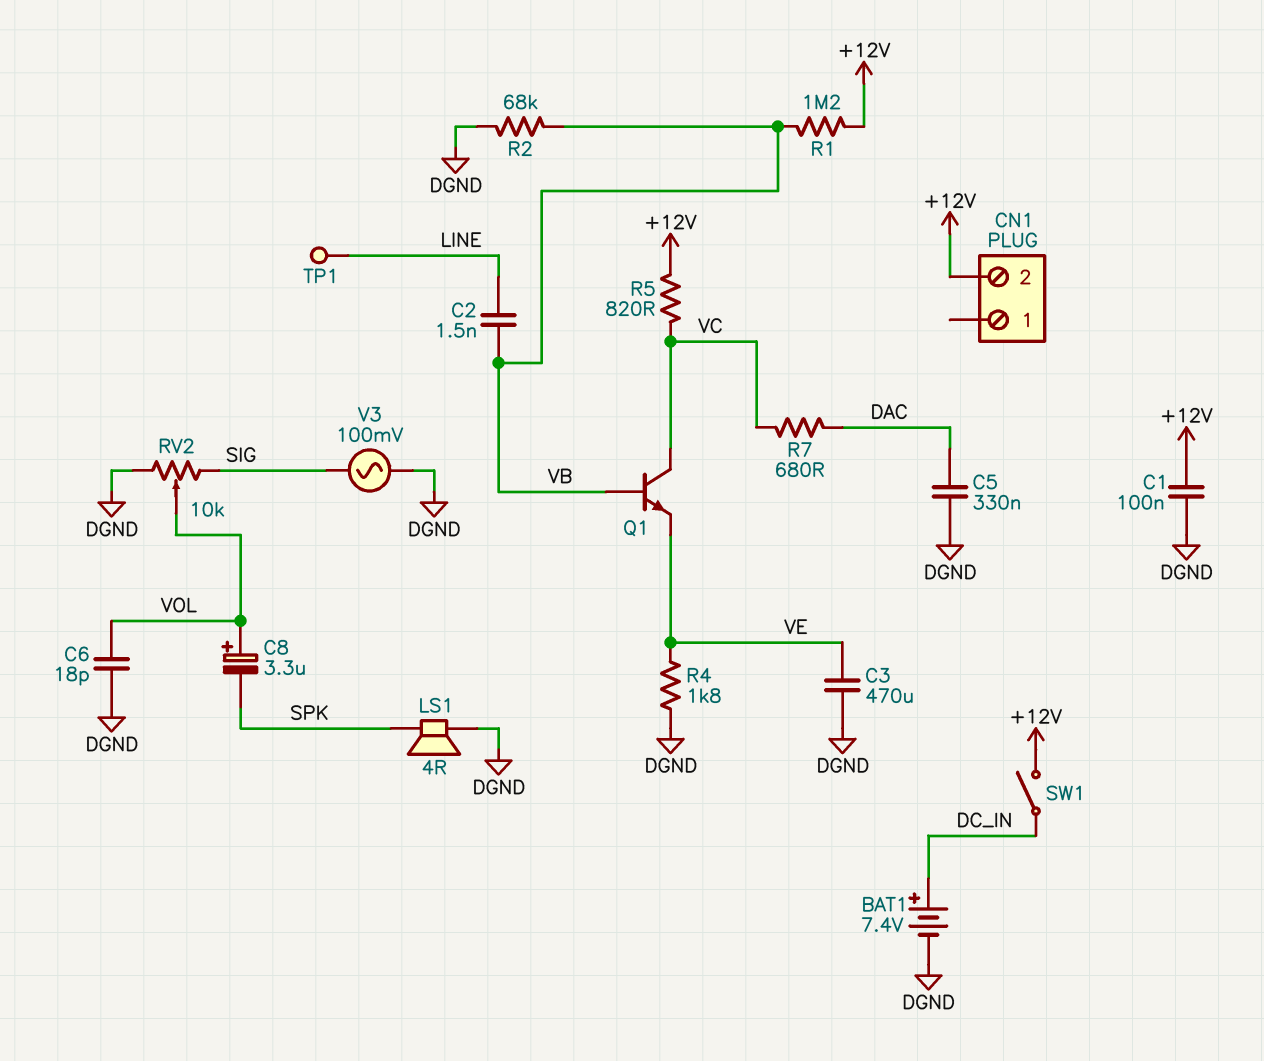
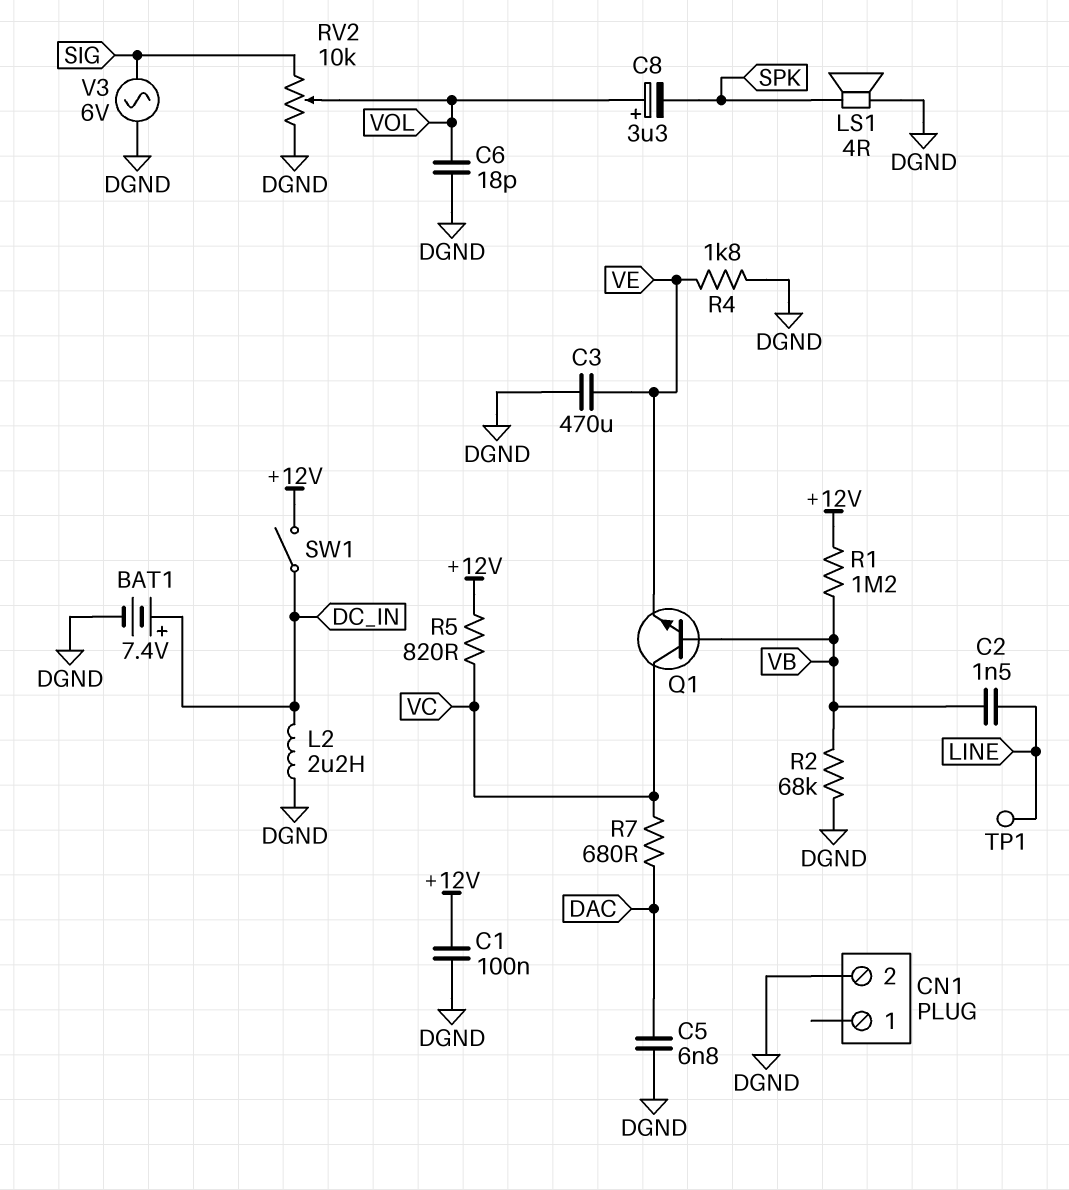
C5: 330nF (DAC, DGND) -> 6.8nF (DAC, DGND)
CN1 pin 2: +12V -> DGND
L2: none -> 2.2uH (DC_IN, DGND)
V3: AC 100mV (DGND, SIG) -> AC 6V (DGND, SIG)

